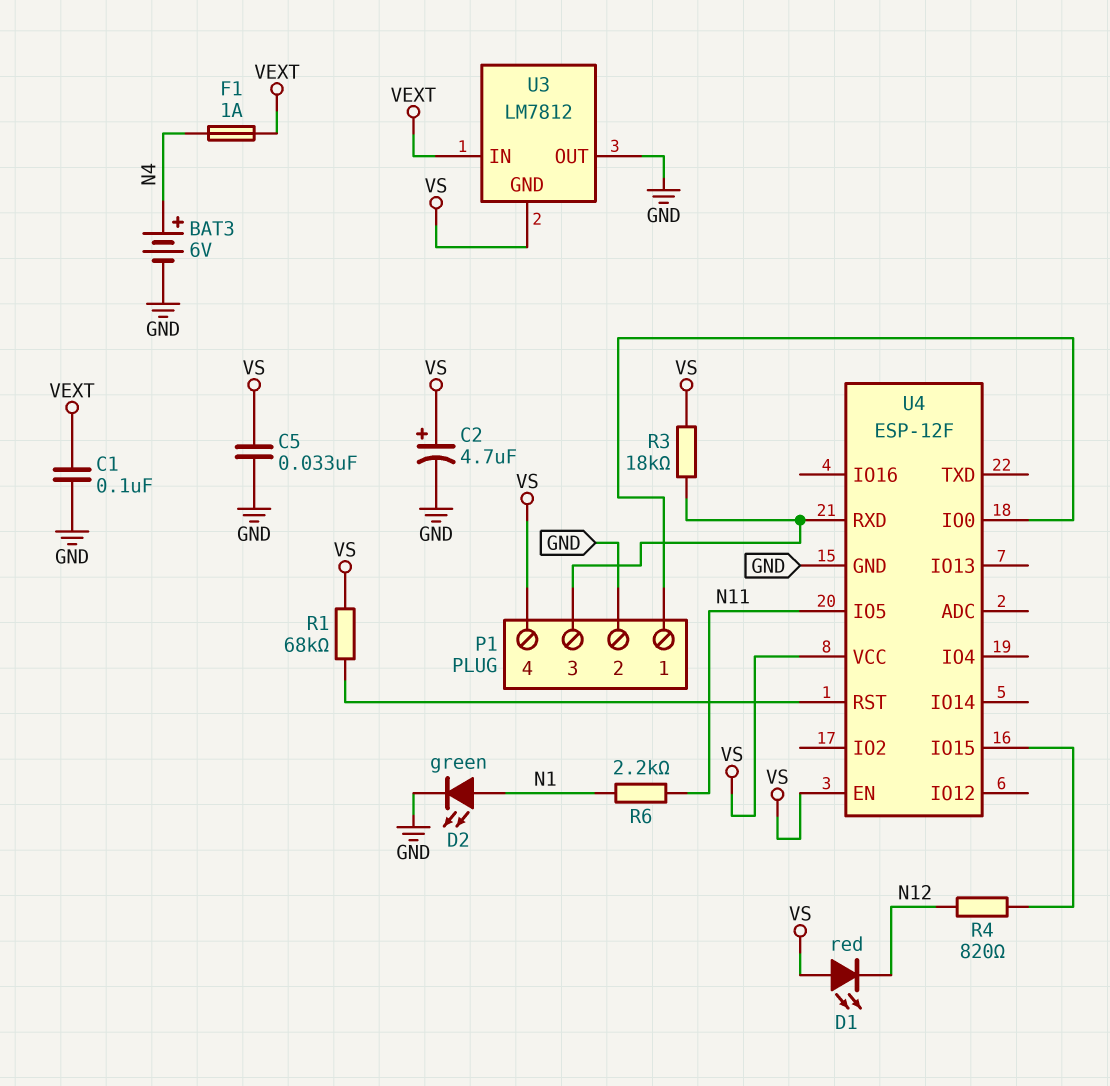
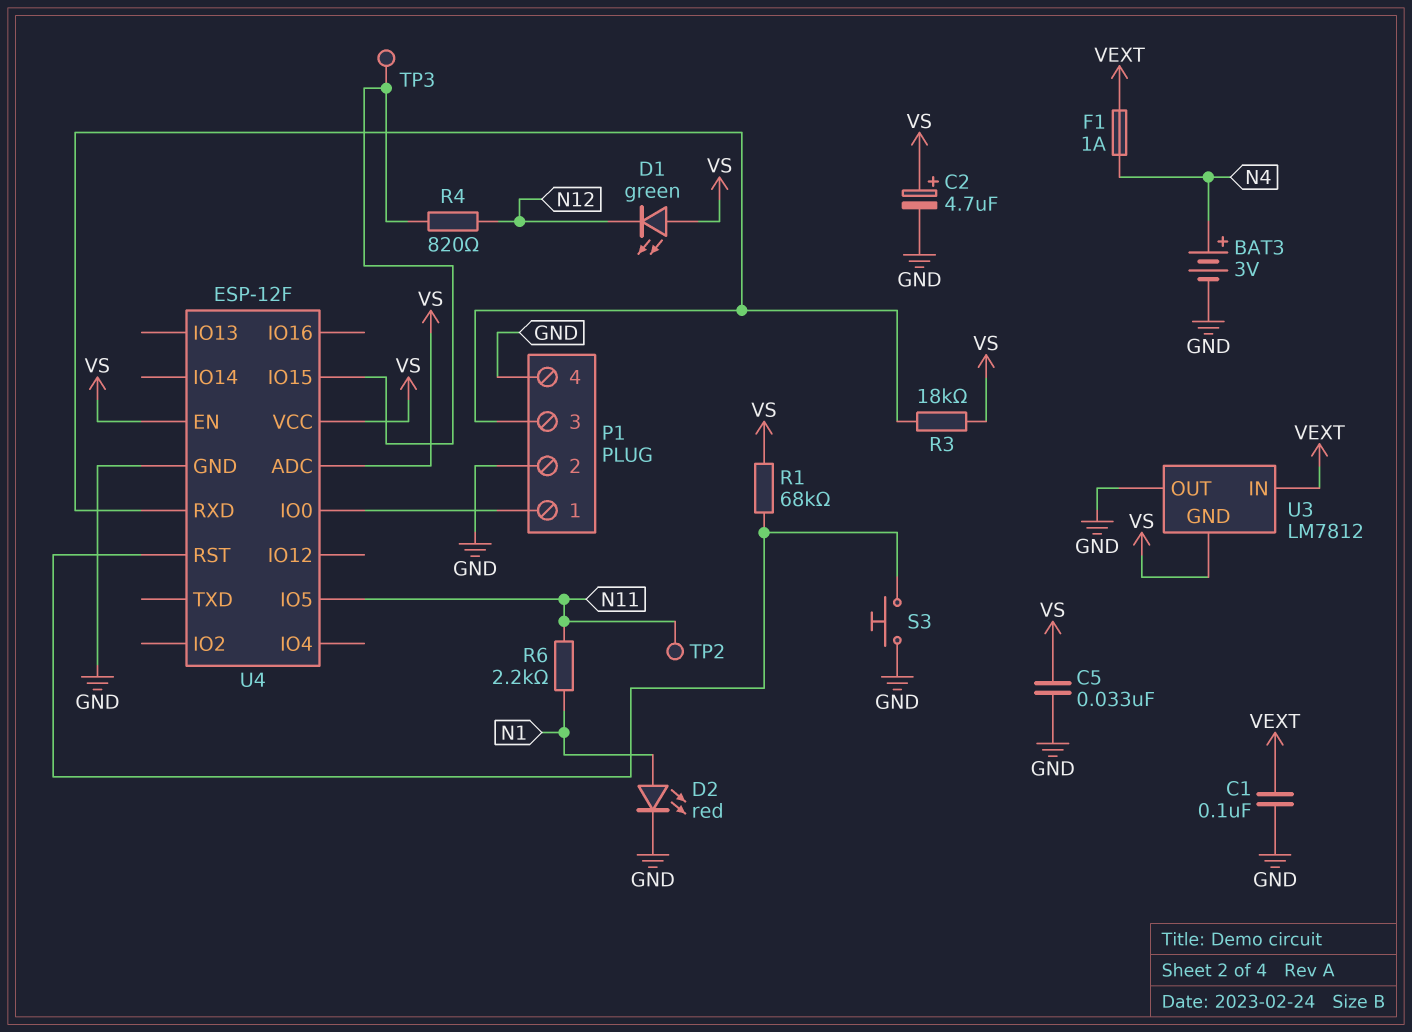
BAT3: 6V (plus N4, minus GND) -> 3V (plus N4, minus GND)
D1: LED red (A VS, K N12) -> LED green (A VS, K N12)
D2: LED green (A N1, K GND) -> LED red (A N1, K GND)
P1 pin 4: VS -> GND
S3: none -> button (GND, U4/RST)
TP2: none -> test point (N11)
TP3: none -> test point (U4/IO15)
U4 pin ADC: none -> VS

